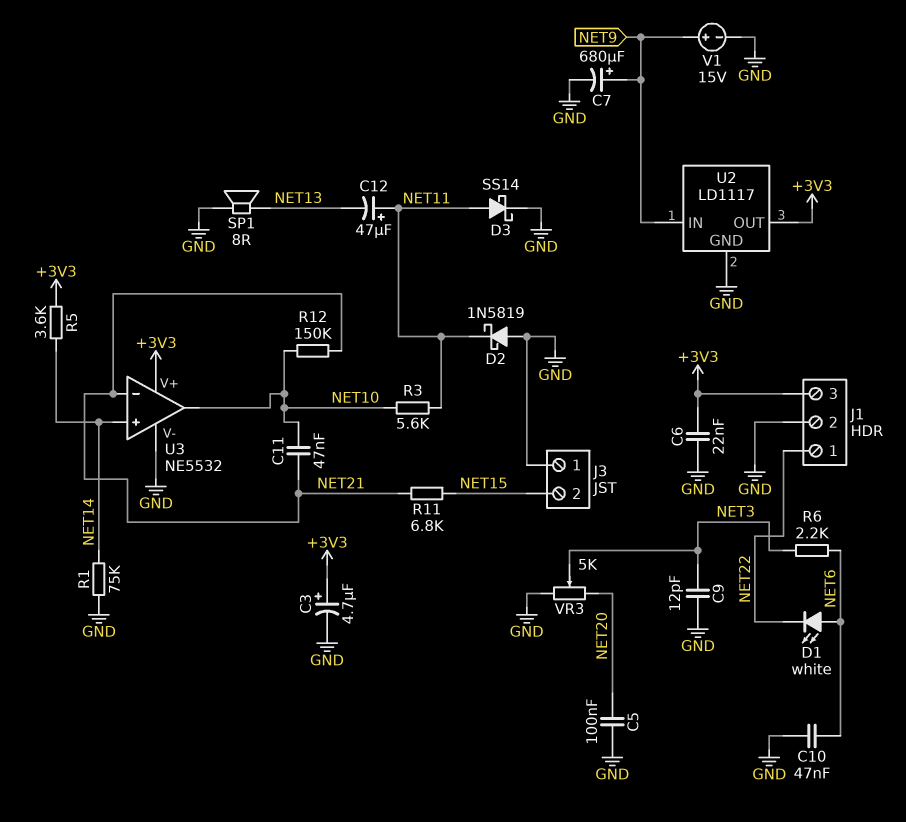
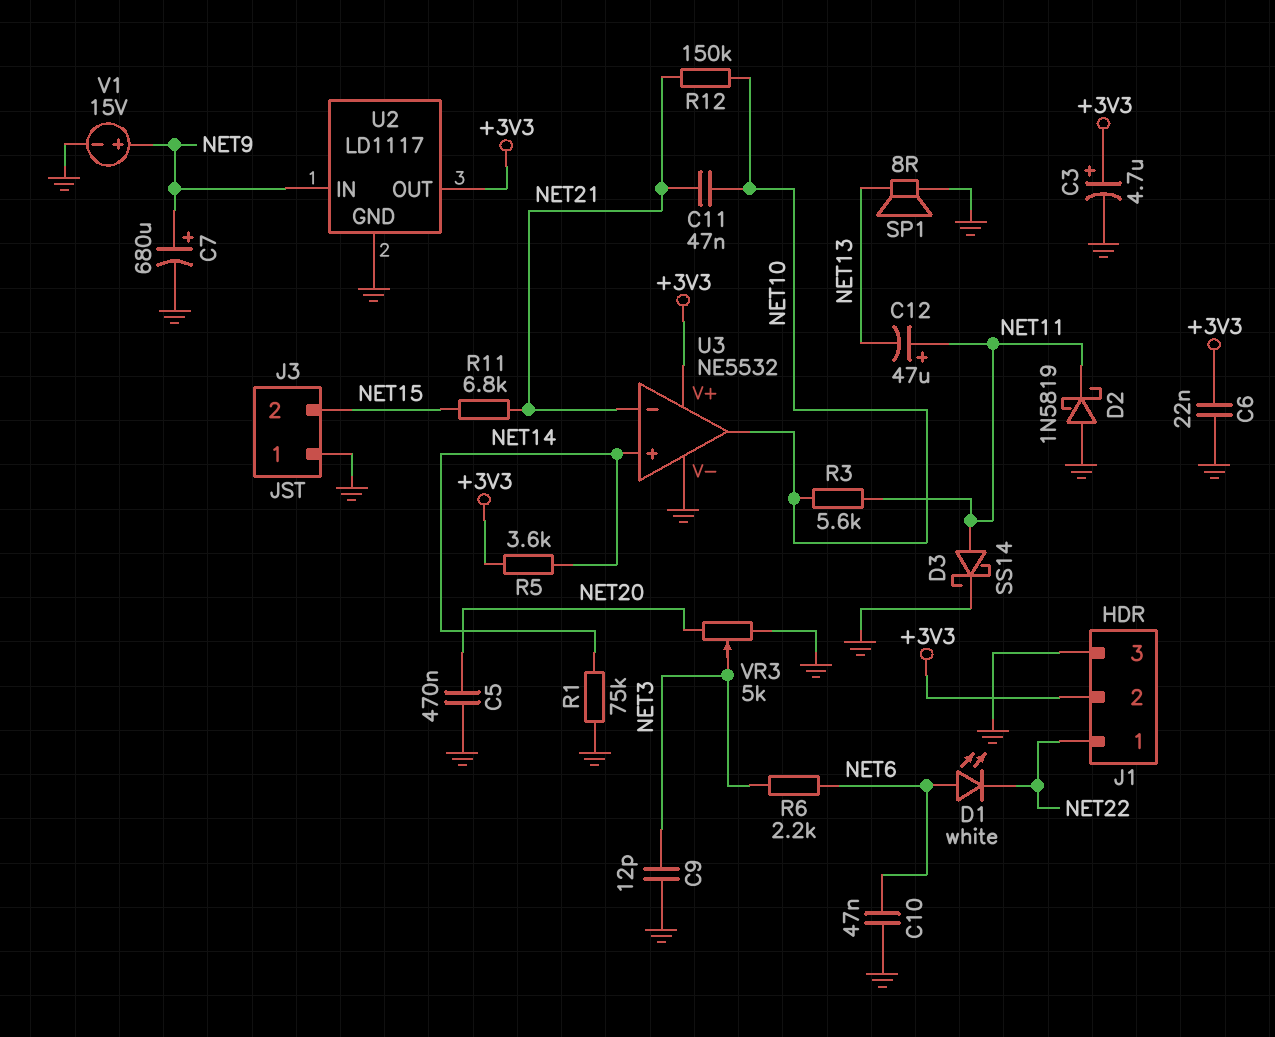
C5: 100nF (GND, NET20) -> 470nF (GND, NET20)
J1 pin 2: GND -> +3V3
J1 pin 3: +3V3 -> GND

